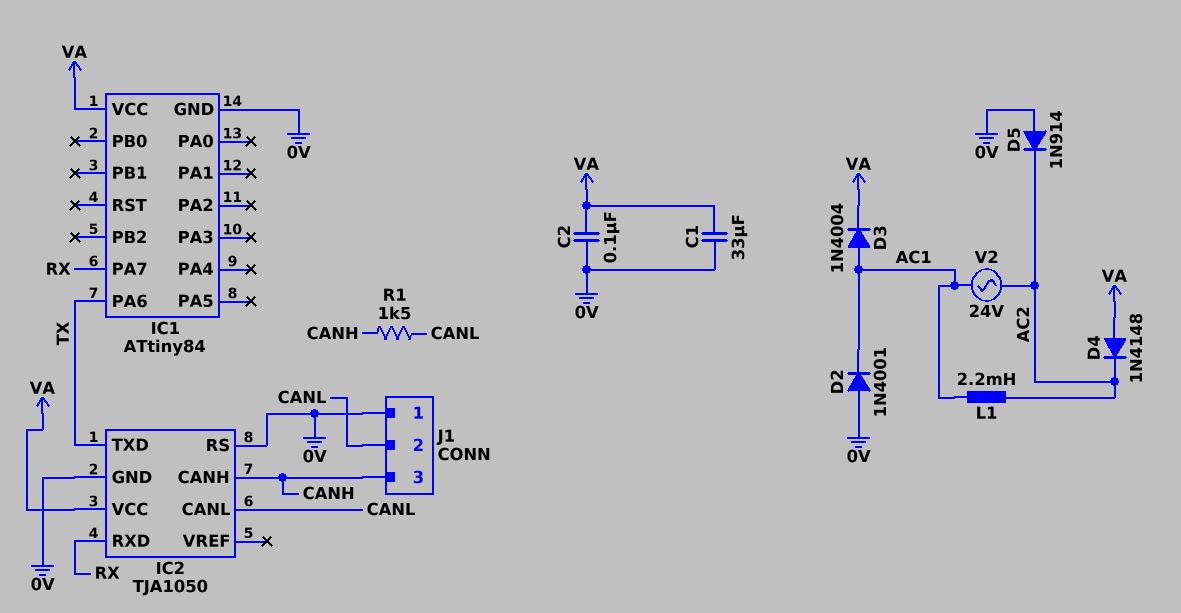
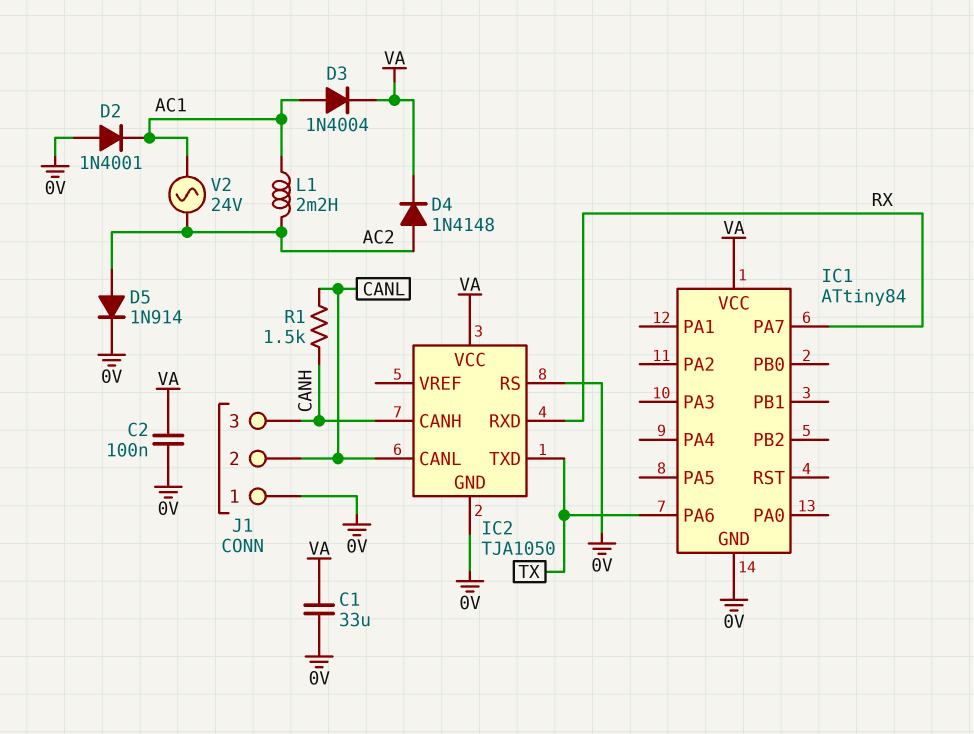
D4: diode 1N4148 (A VA, K AC2) -> diode 1N4148 (A AC2, K VA)
D5: diode 1N914 (A 0V, K AC2) -> diode 1N914 (A AC2, K 0V)

